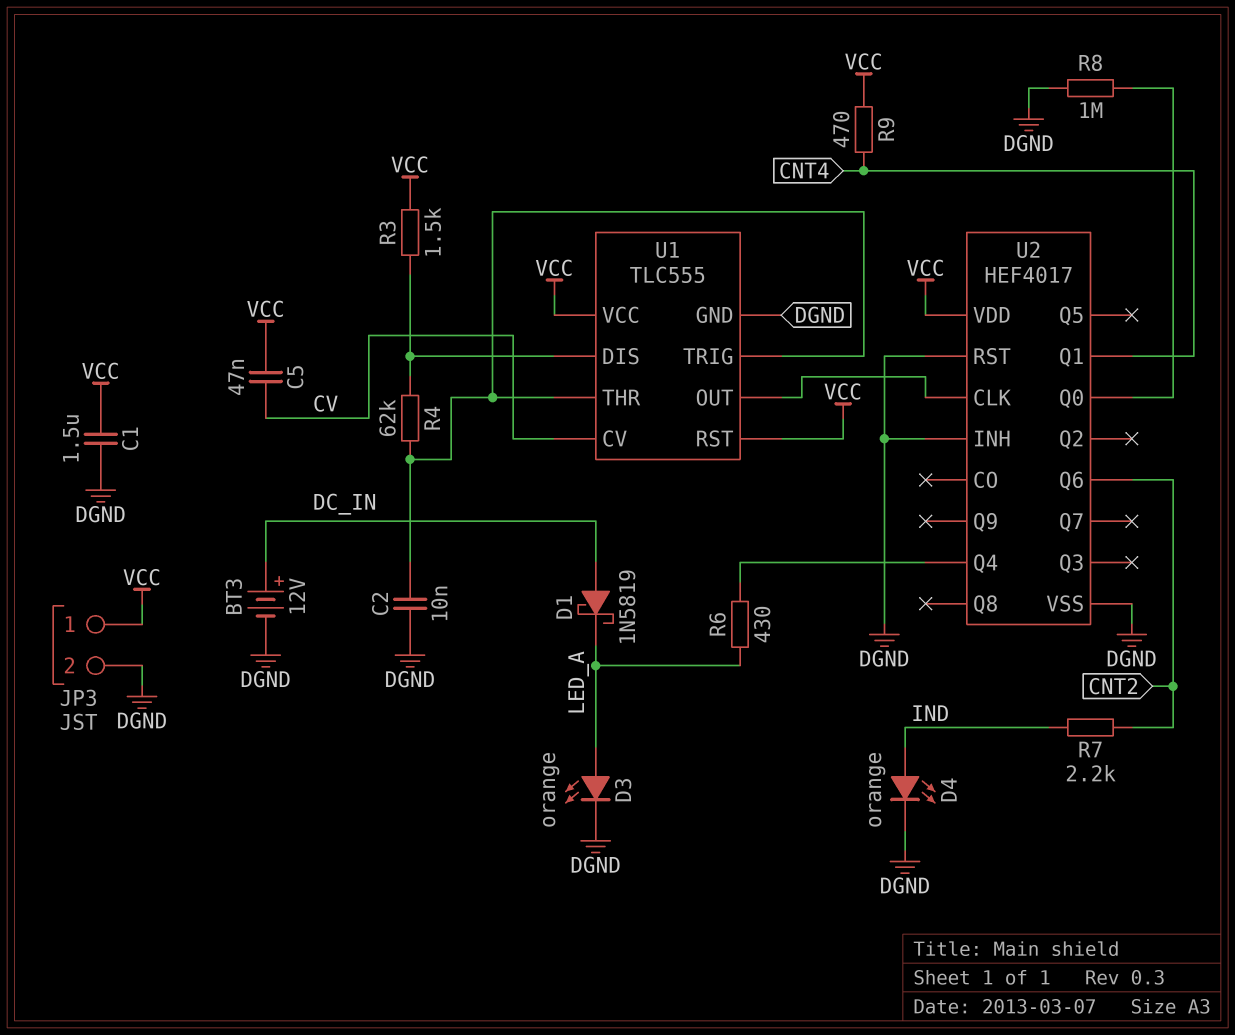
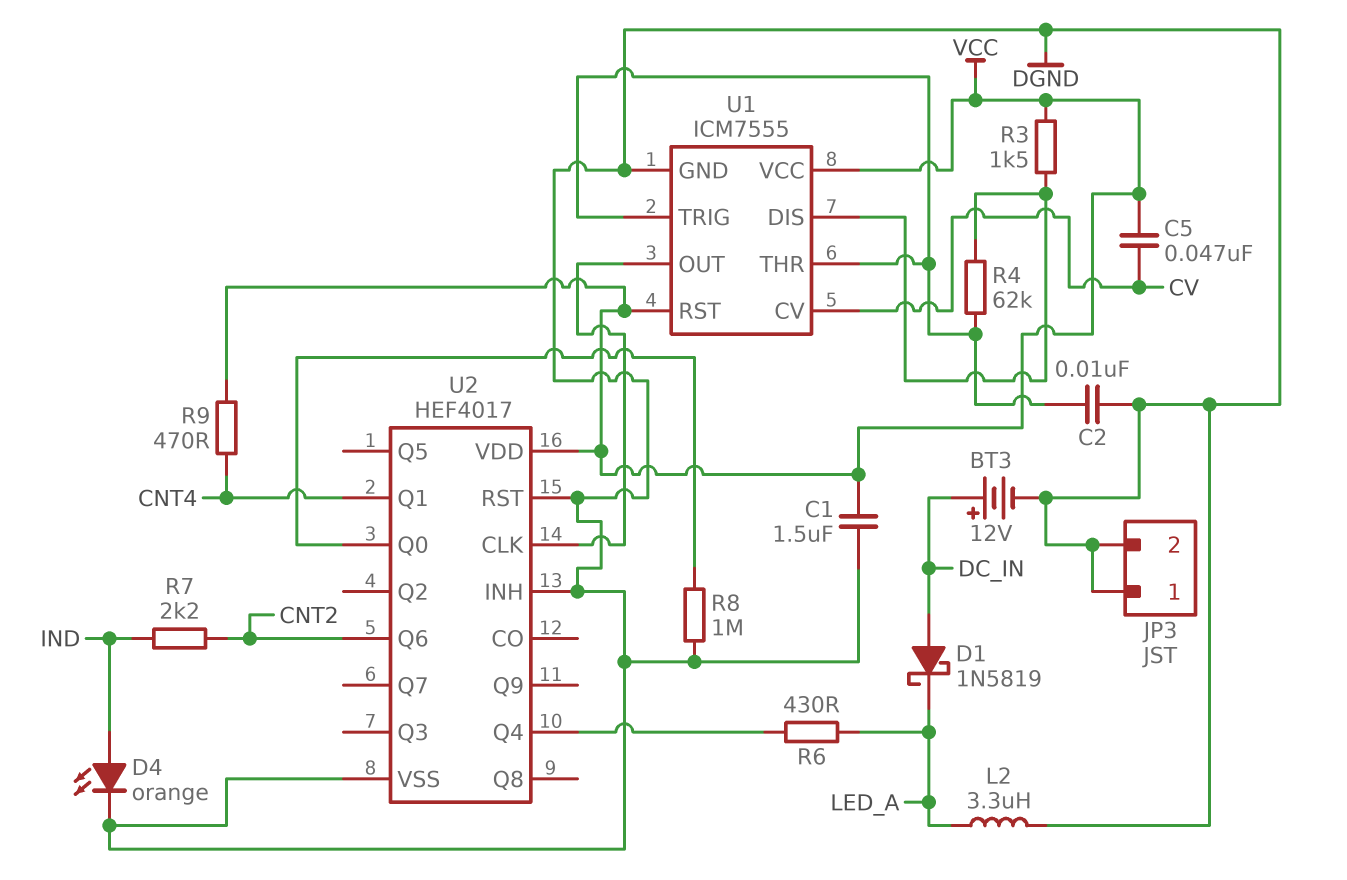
D3: LED orange (A LED_A, K DGND) -> none
JP3 pin 1: VCC -> DGND
L2: none -> 3.3uH (DGND, LED_A)
U1: TLC555 -> ICM7555

